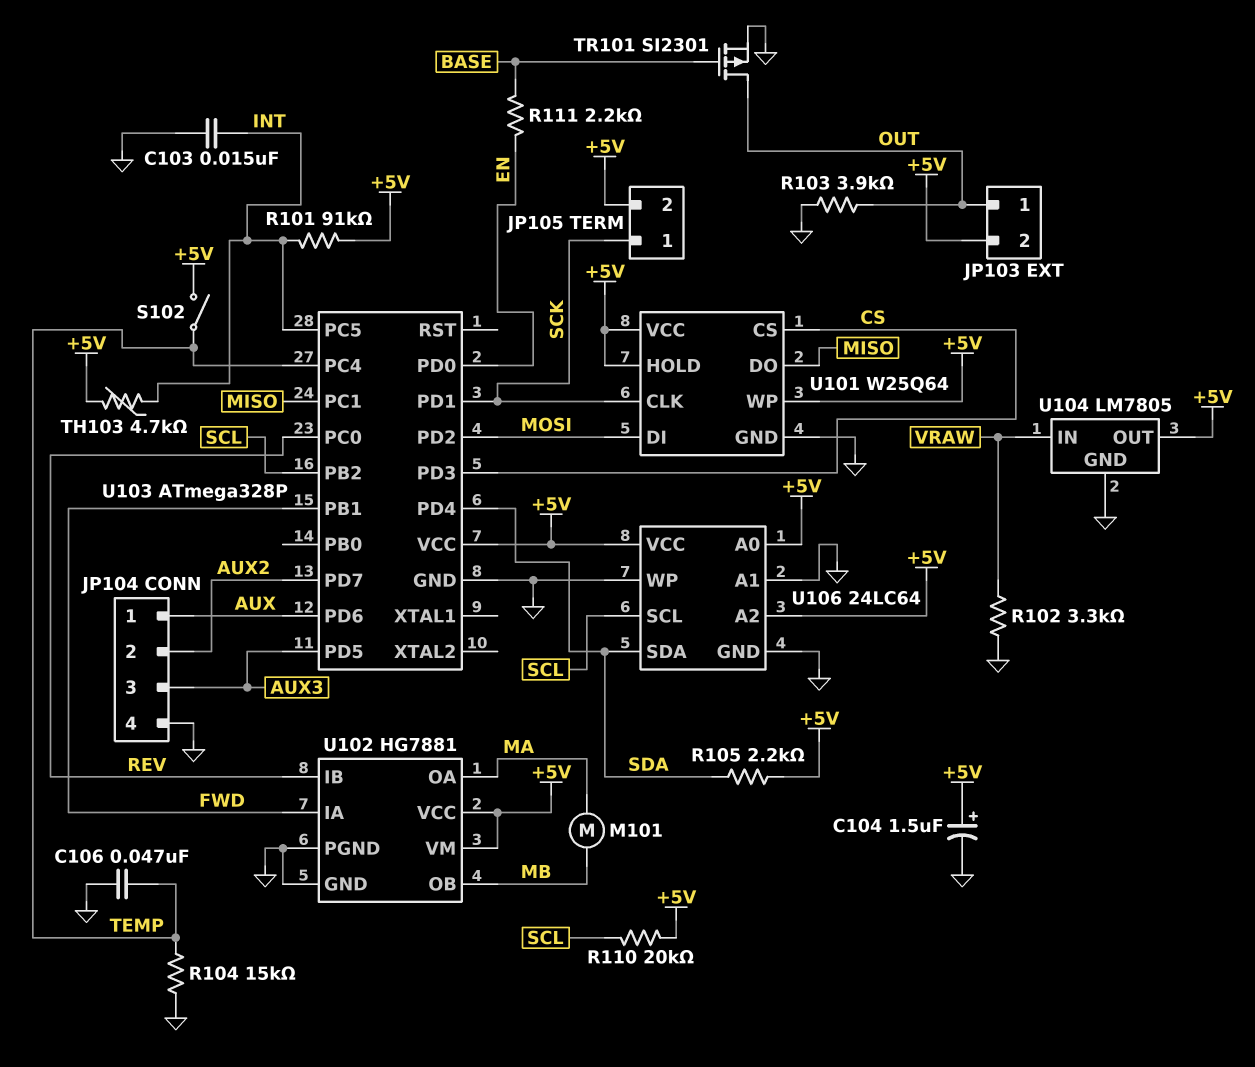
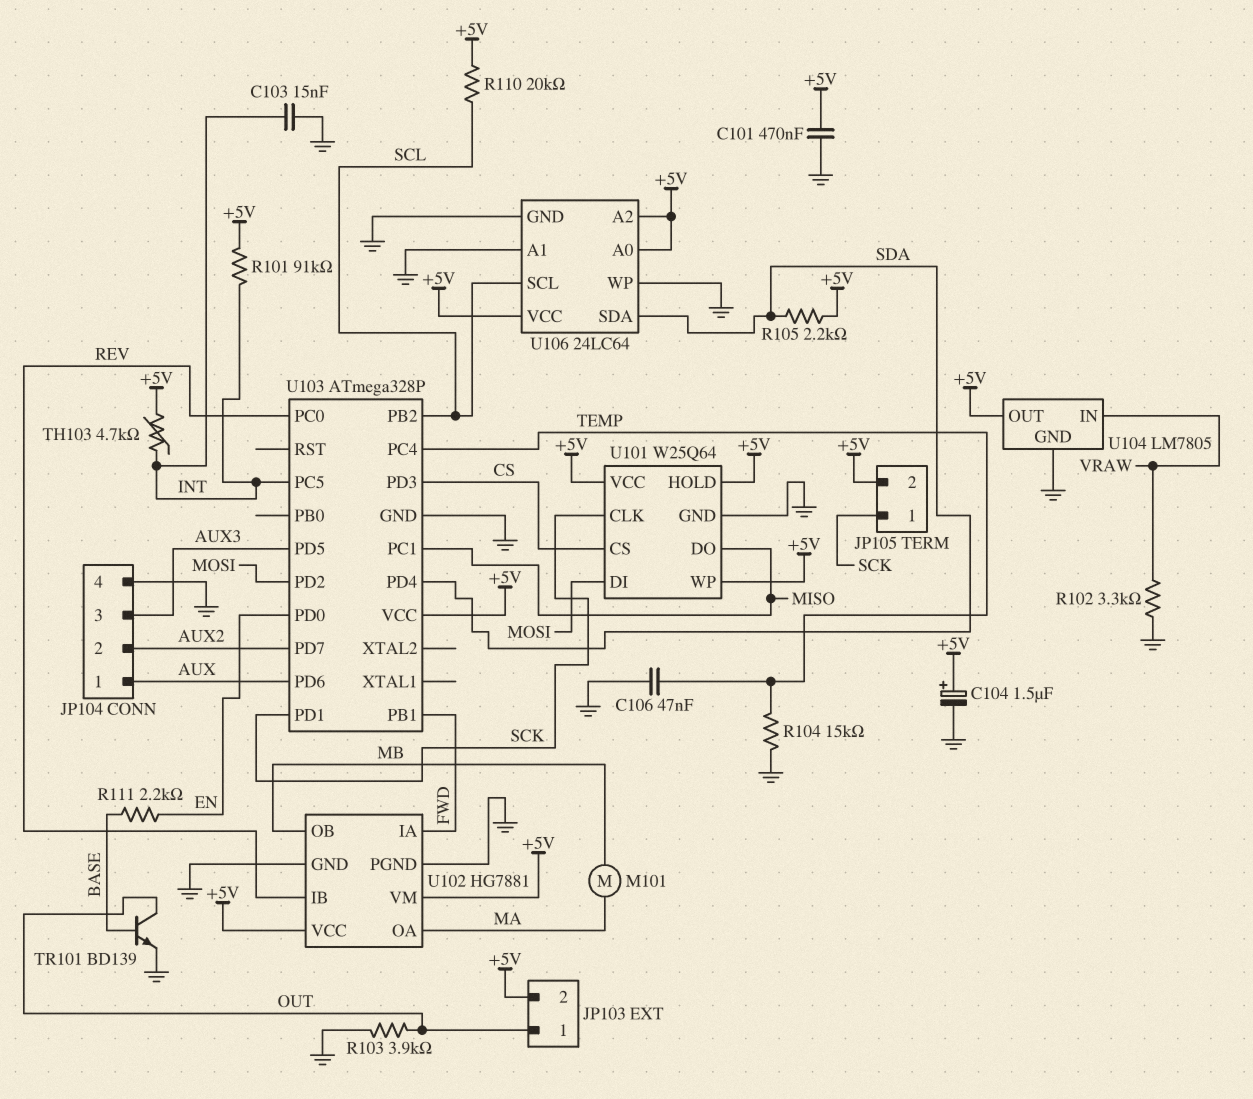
C101: none -> 470nF (+5V, GND)
S102: switch (+5V, TEMP) -> none
TR101: PMOS SI2301 (G BASE, D OUT, S GND) -> NPN BD139 (B BASE, C OUT, E GND)

